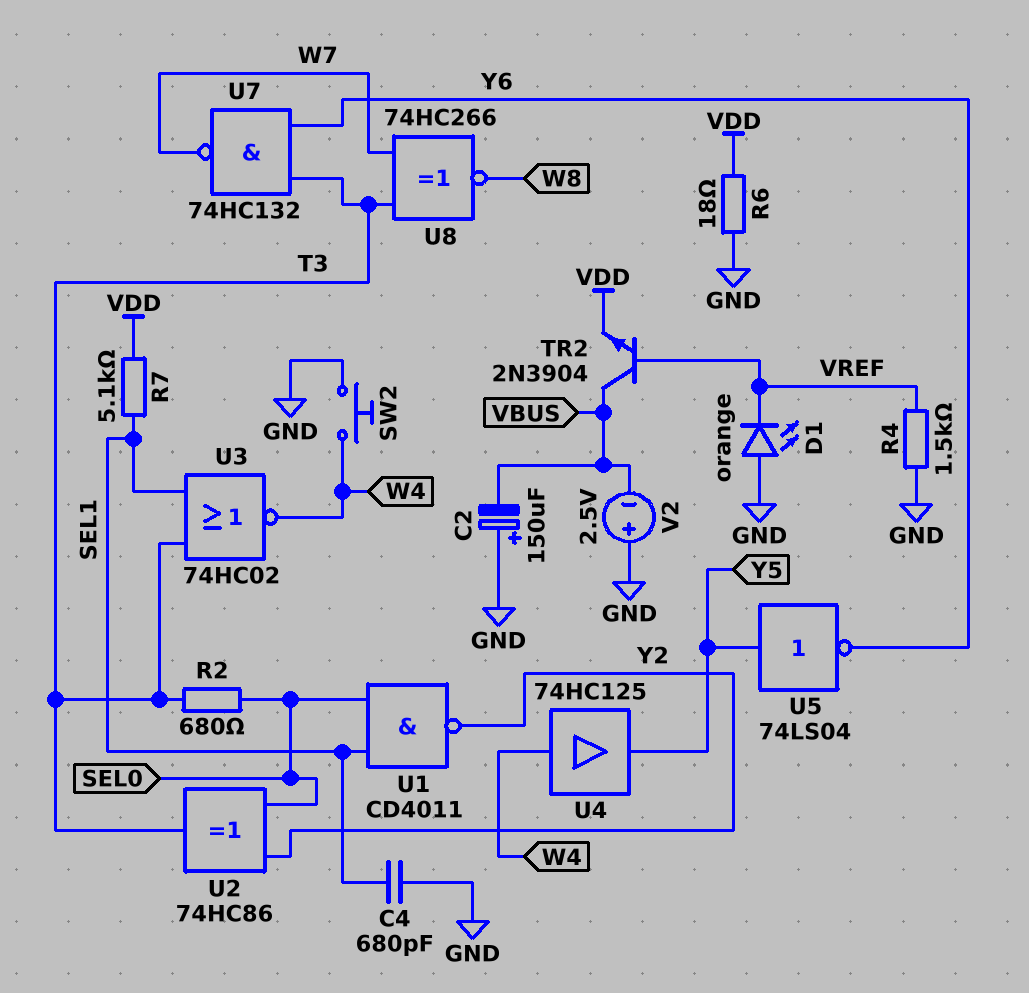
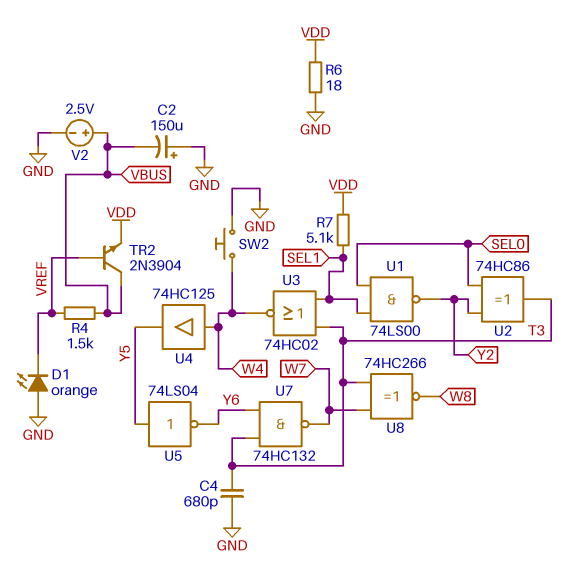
C4: 680pF (GND, SEL1) -> 680pF (GND, T3)
R2: 680 (SEL0, T3) -> none
R4: 1.5k (GND, VREF) -> 1.5k (VBUS, VREF)
U1: NAND CD4011 (in SEL0, in SEL1, out Y2) -> NAND 74LS00 (in SEL0, in SEL1, out Y2)
V2: 2.5V (plus GND, minus VBUS) -> 2.5V (plus VBUS, minus GND)

